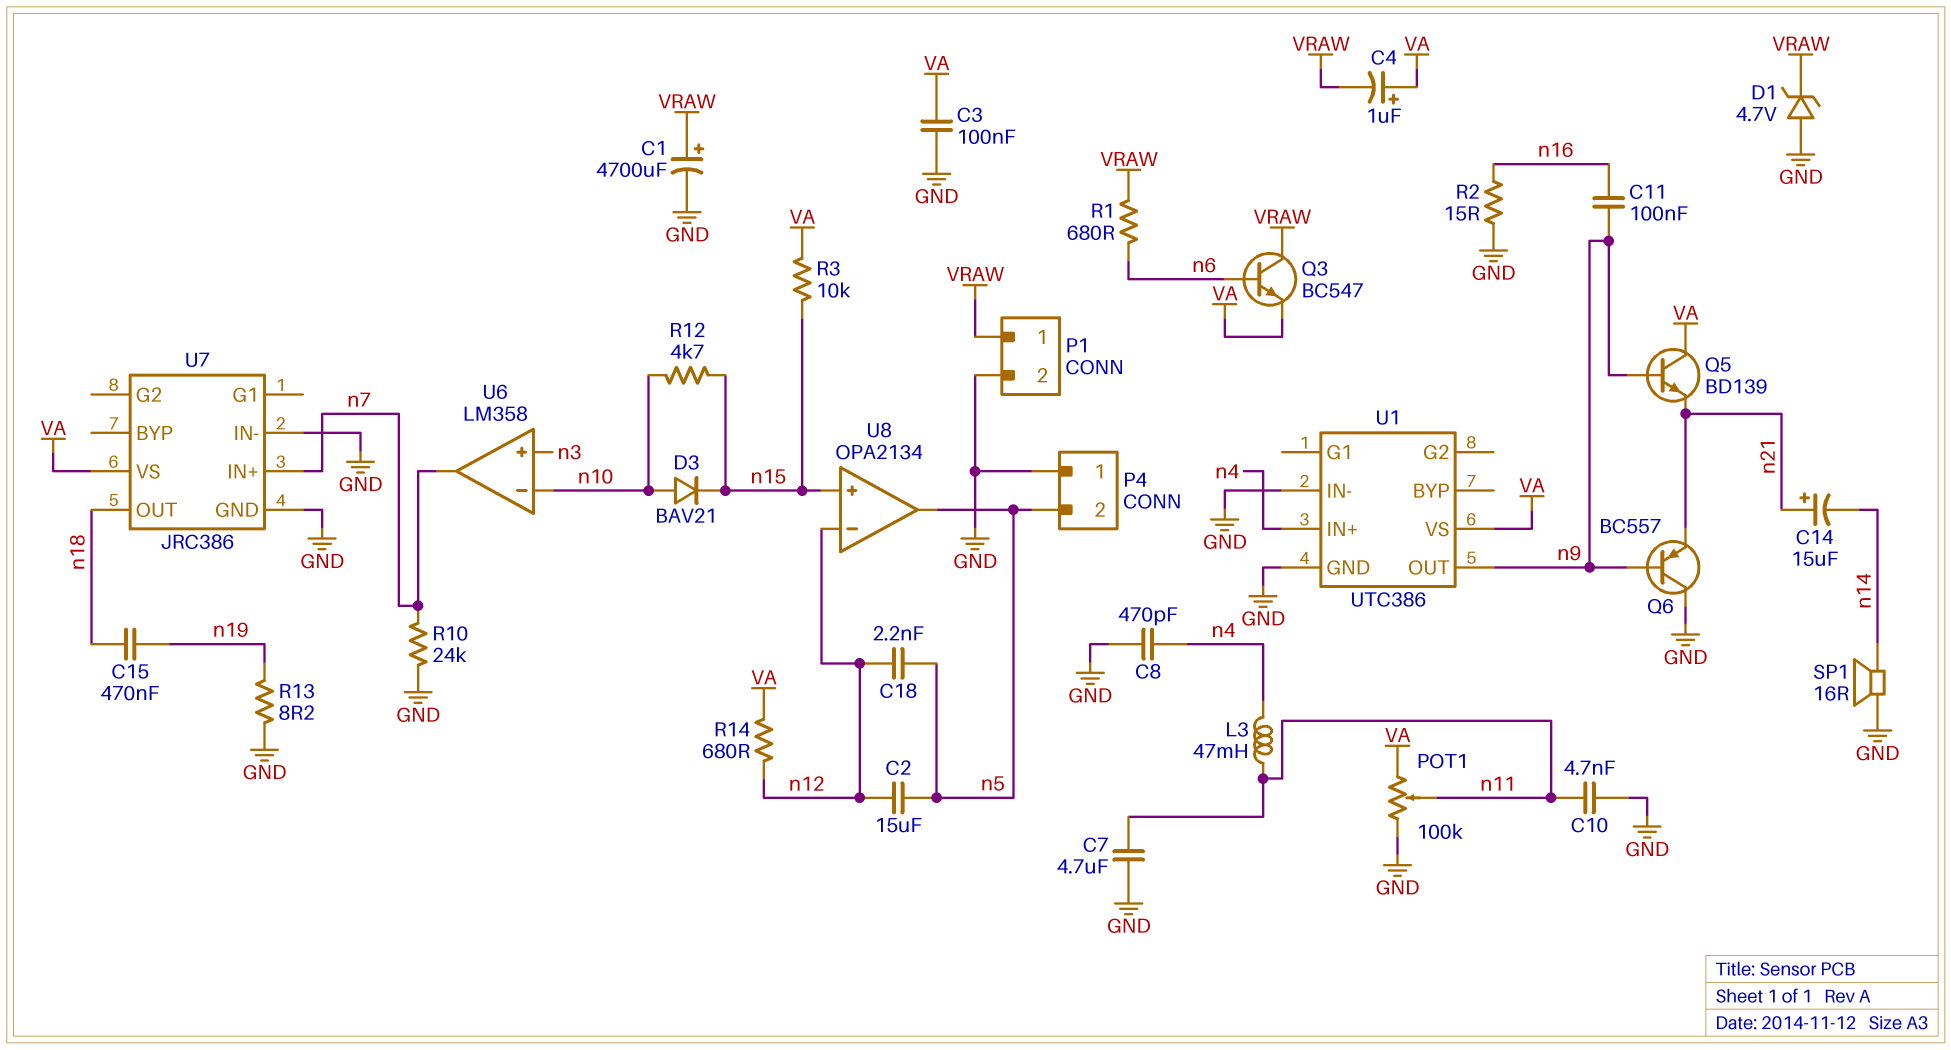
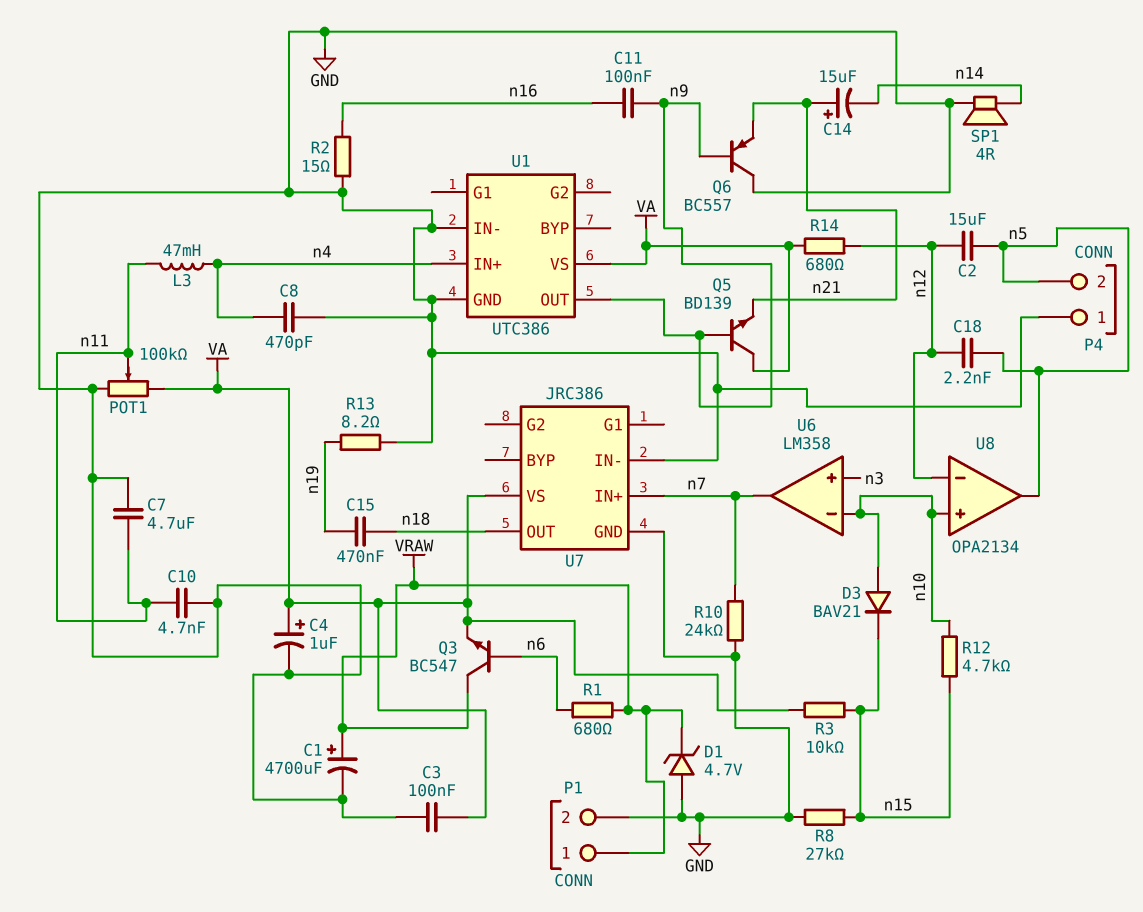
C4: 1uF (plus VA, minus VRAW) -> 1uF (plus VA, minus GND)
R8: none -> 27k (GND, n15)
SP1: speaker 16R (GND, n14) -> speaker 4R (GND, n14)
U8 pin in+: n15 -> n10

